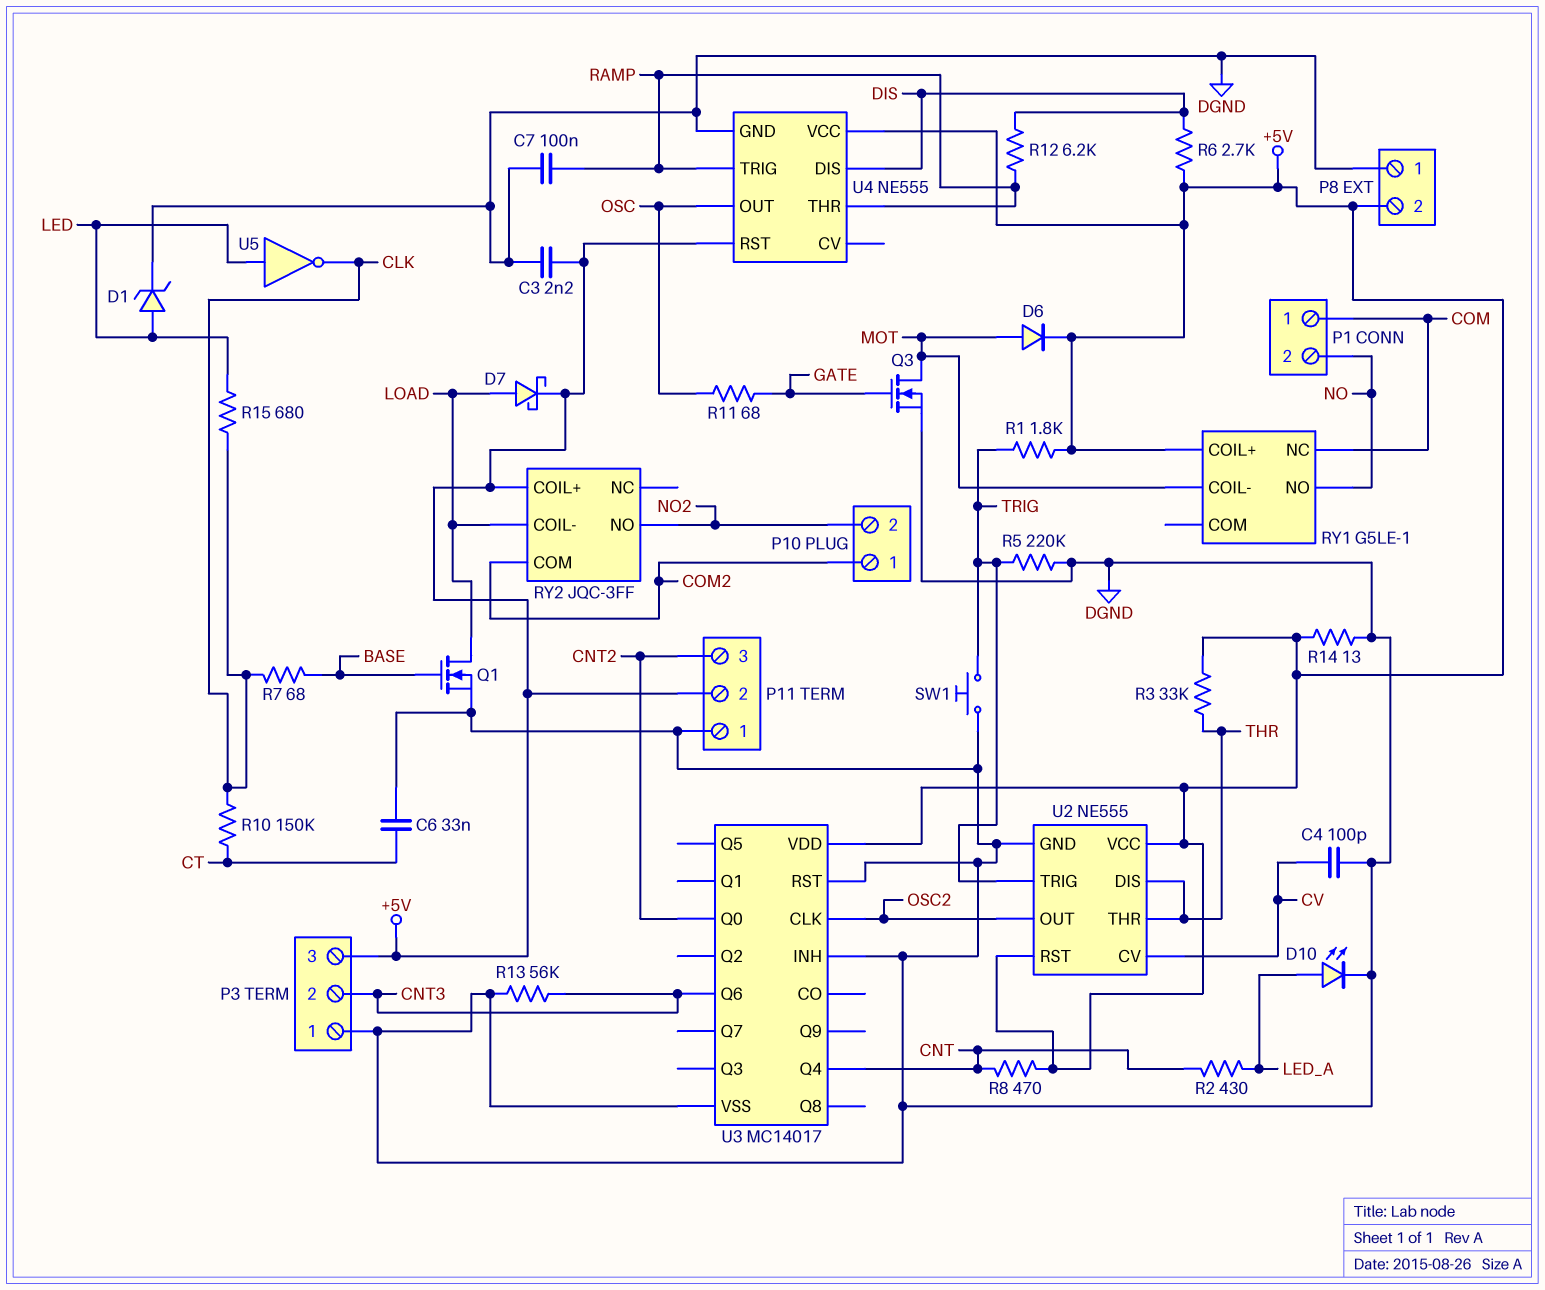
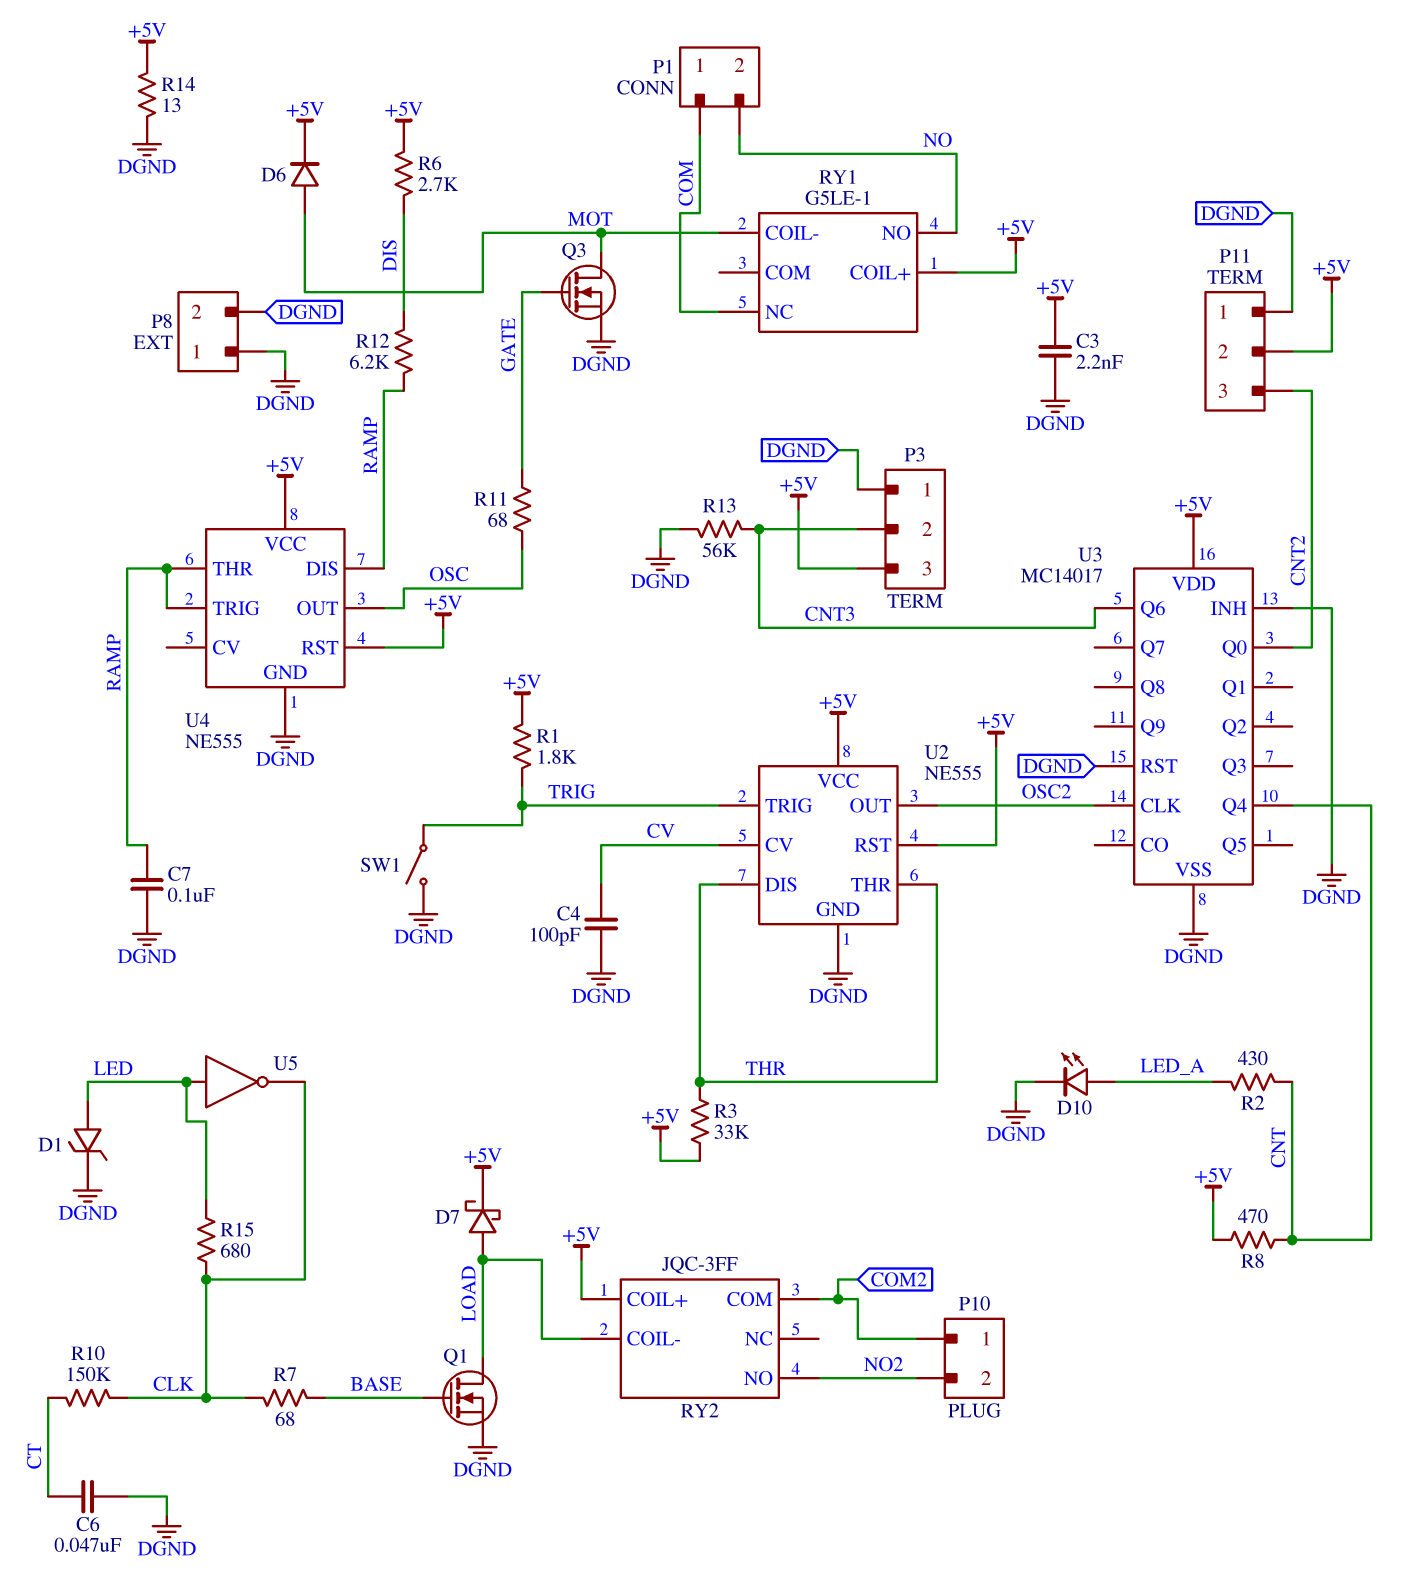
C6: 33nF (CT, DGND) -> 47nF (CT, DGND)
P8 pin 2: +5V -> DGND
R5: 220k (DGND, TRIG) -> none
SW1: button (DGND, TRIG) -> switch (DGND, TRIG)
U4 pin DIS: DIS -> RAMP

